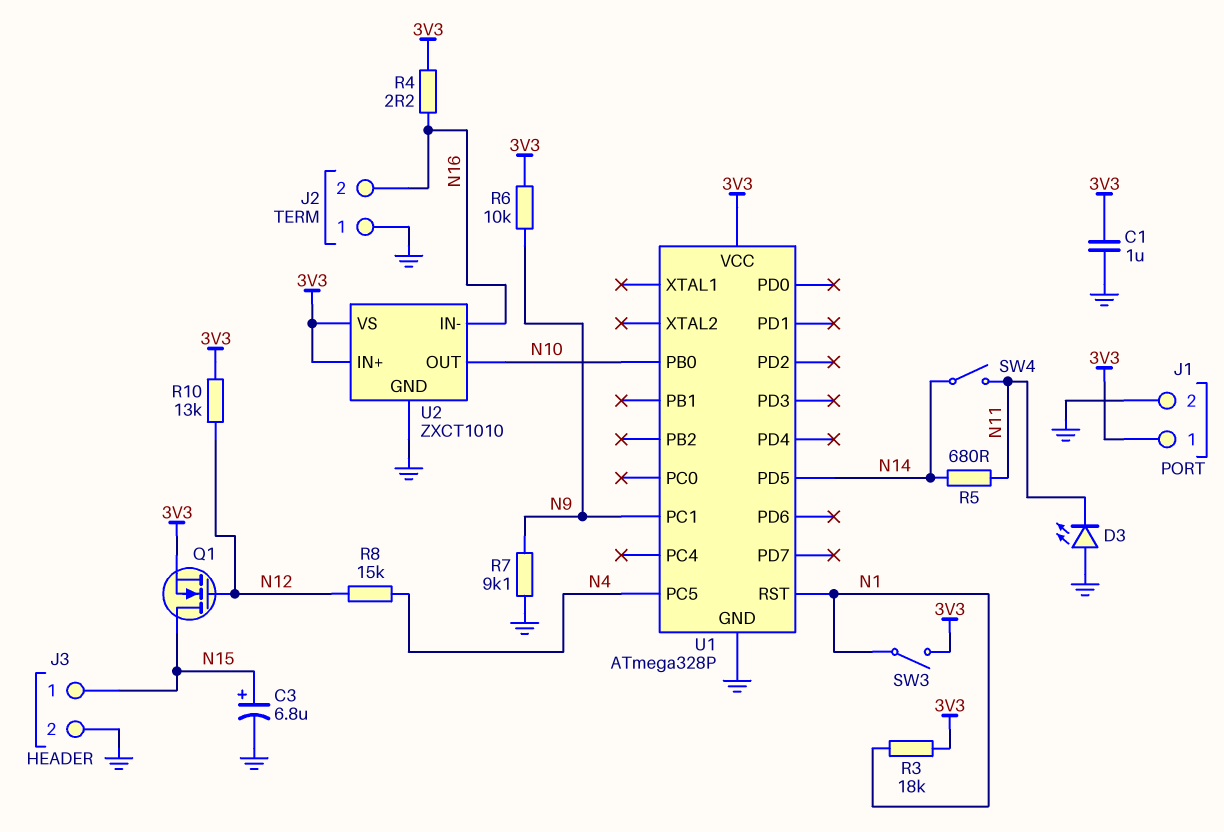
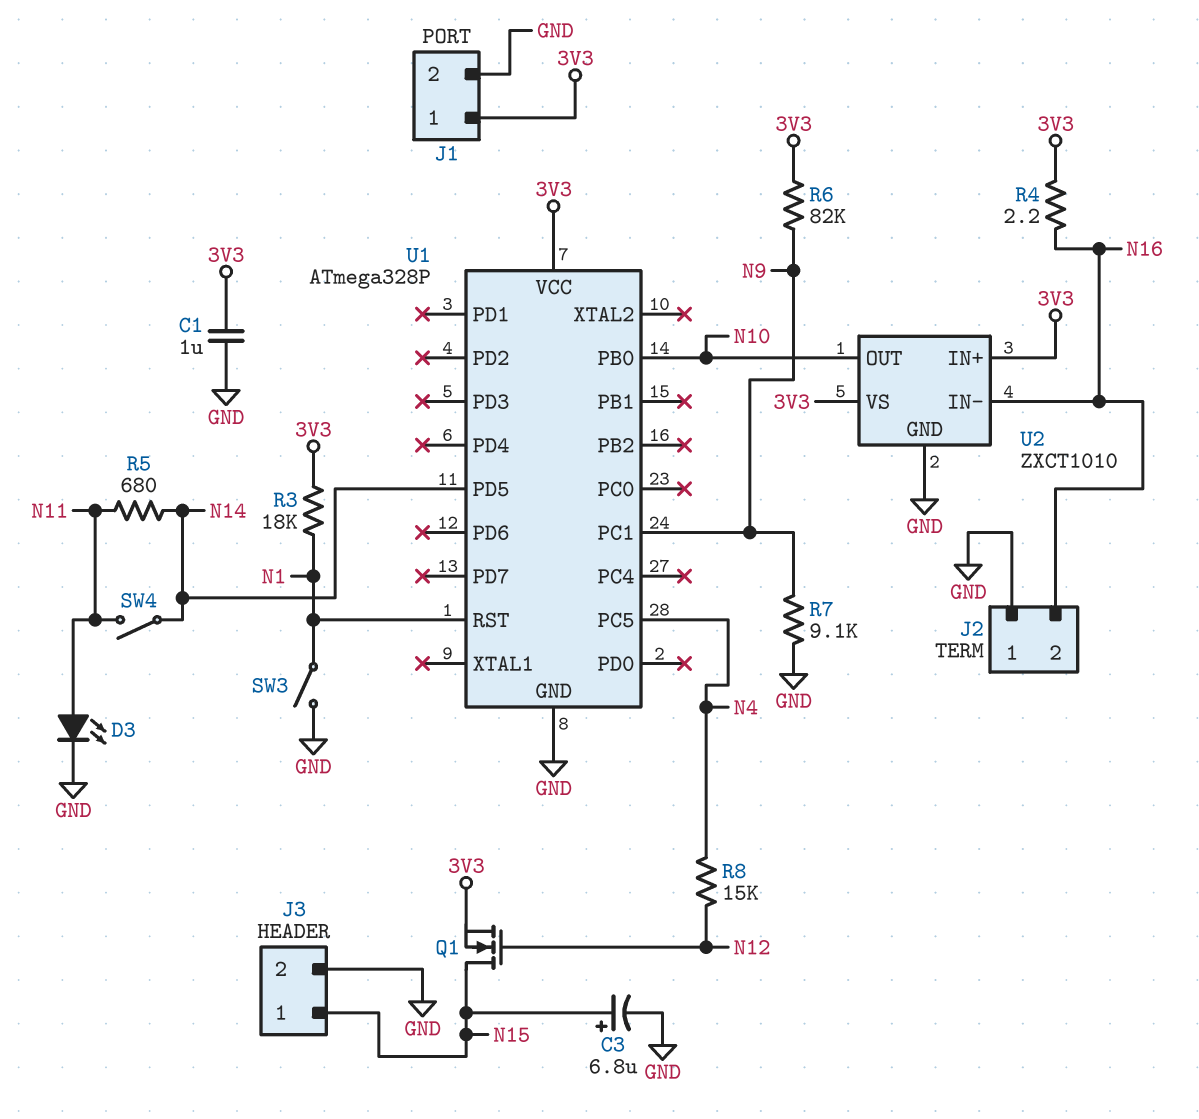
D3: LED (A GND, K N11) -> LED (A N11, K GND)
R6: 10k (3V3, N9) -> 82k (3V3, N9)
R10: 13k (3V3, N12) -> none
SW3: switch (3V3, N1) -> switch (GND, N1)

